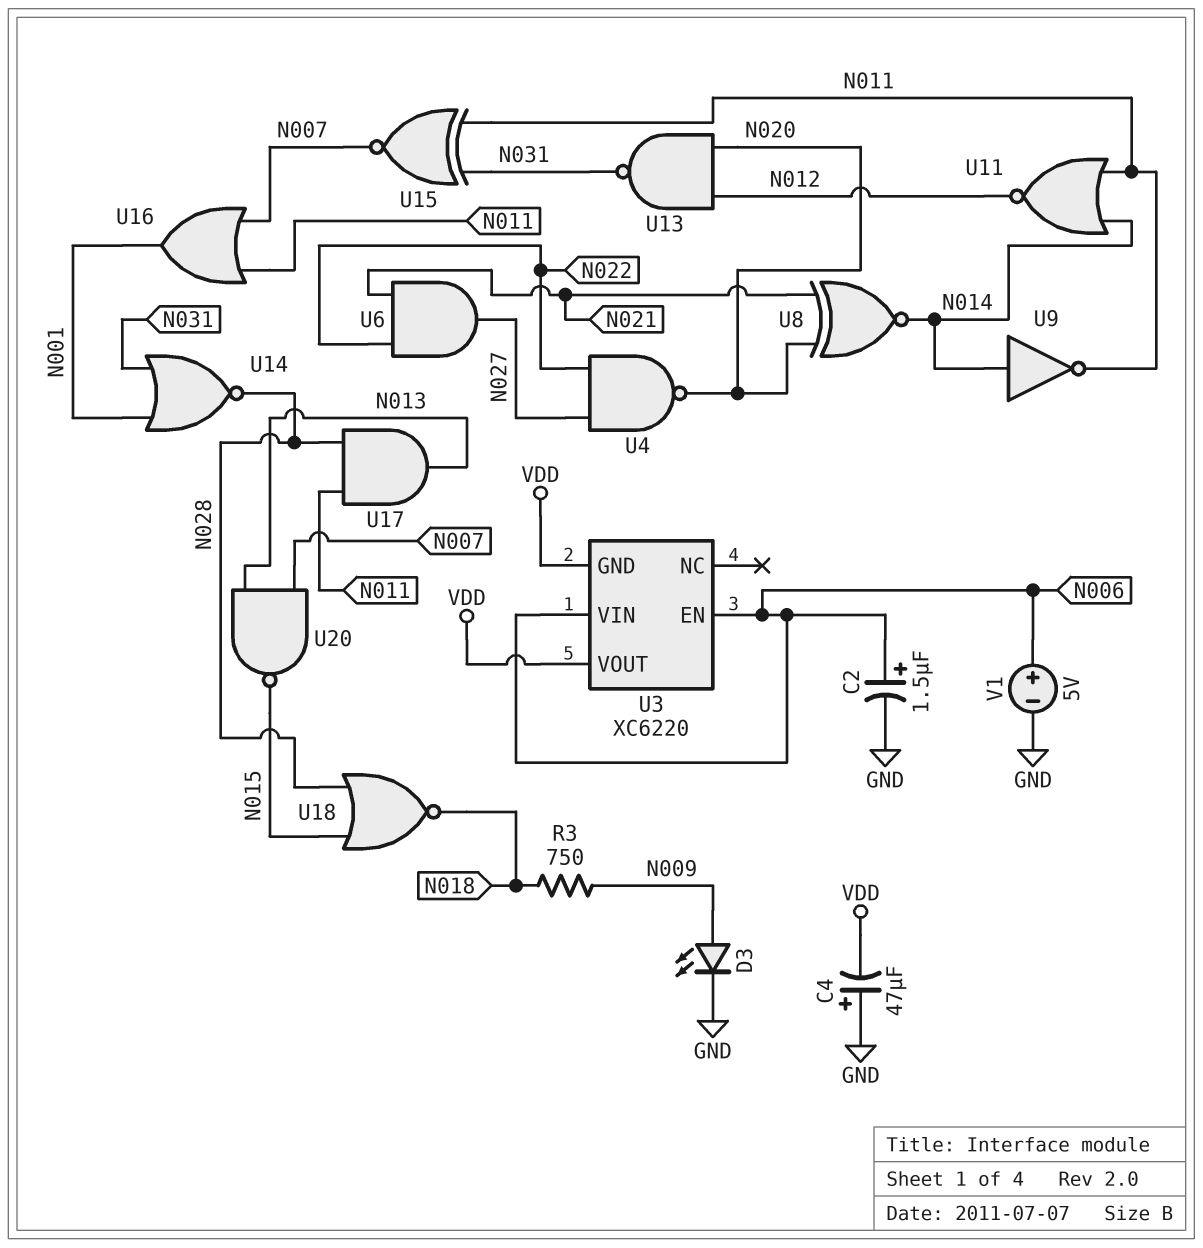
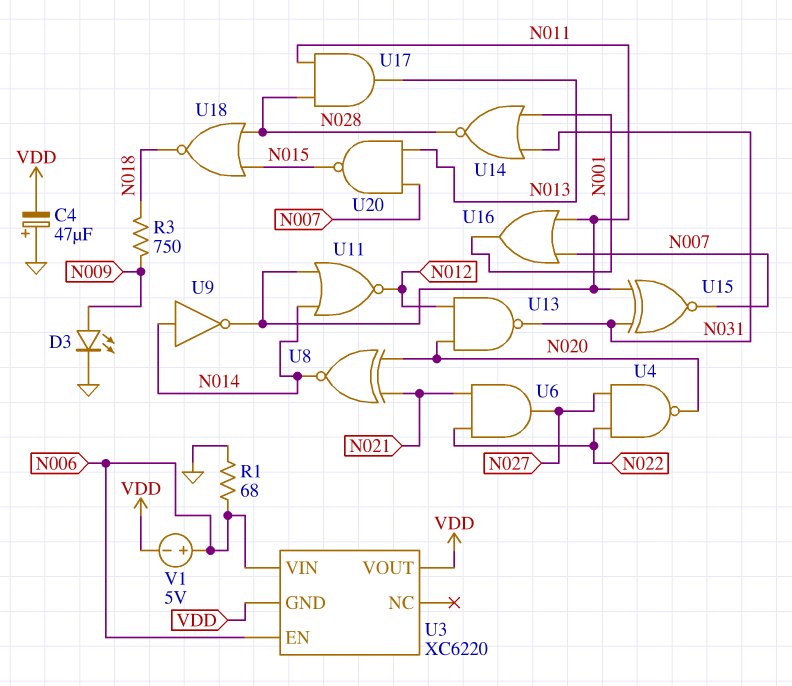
C2: 1.5uF (plus N006, minus GND) -> none
R1: none -> 68 (GND, N006)
V1: 5V (plus N006, minus GND) -> 5V (plus N006, minus VDD)

